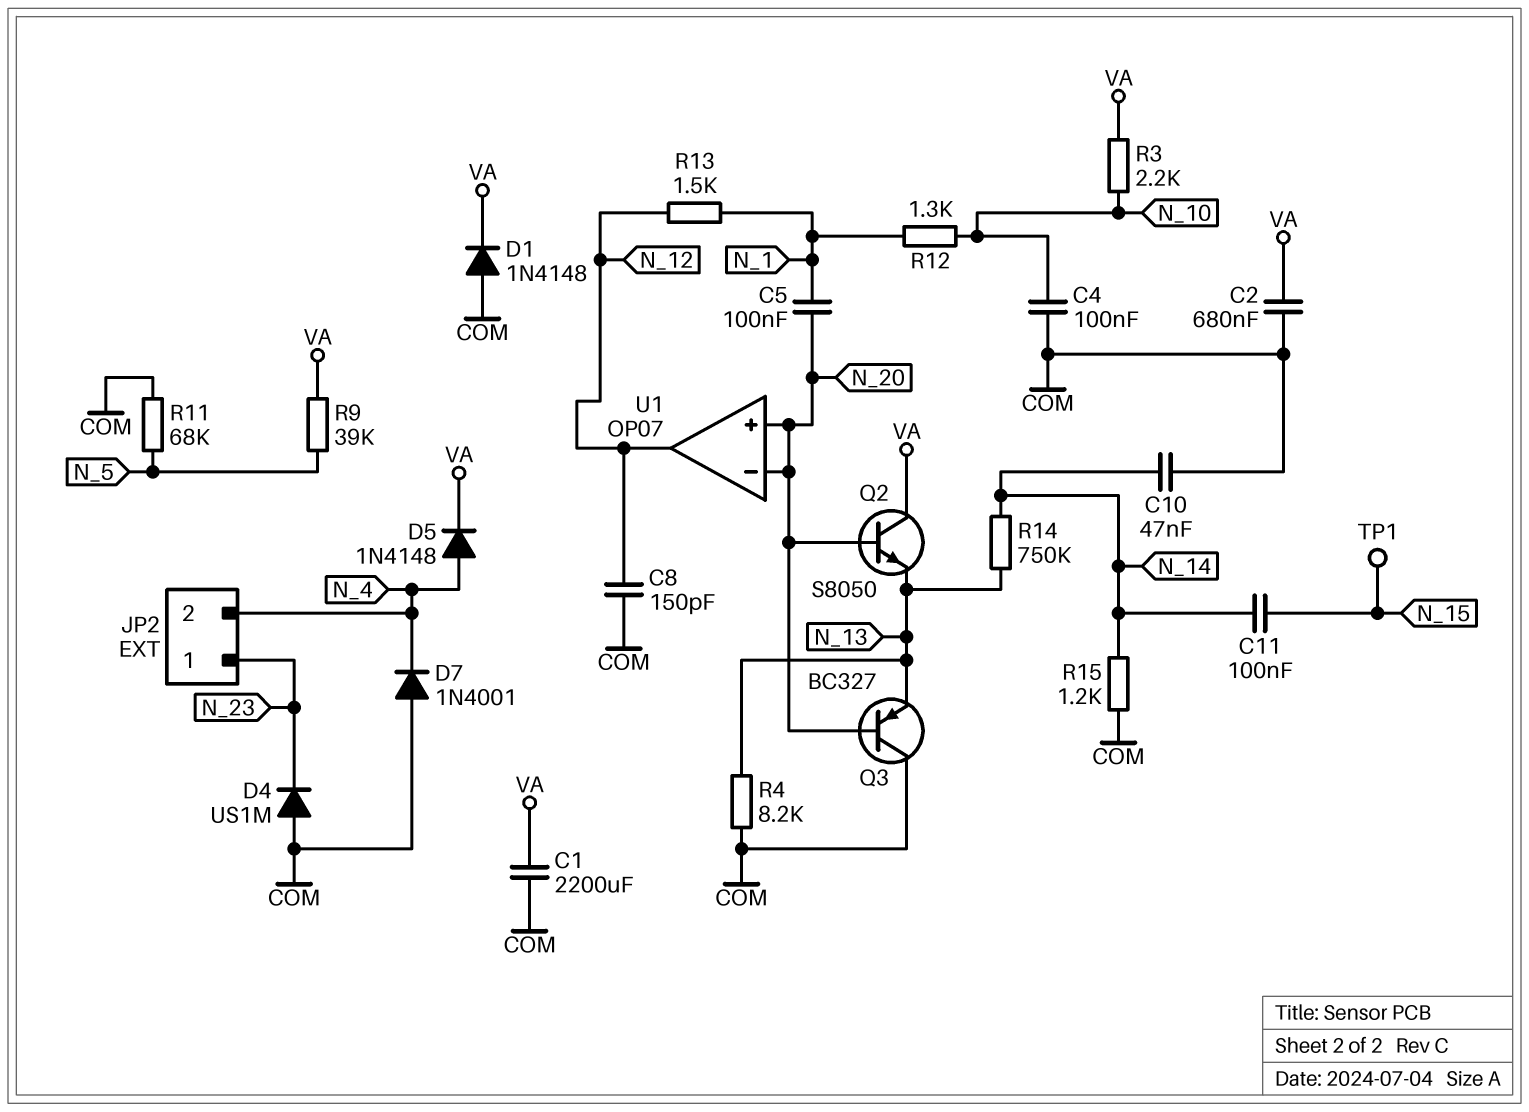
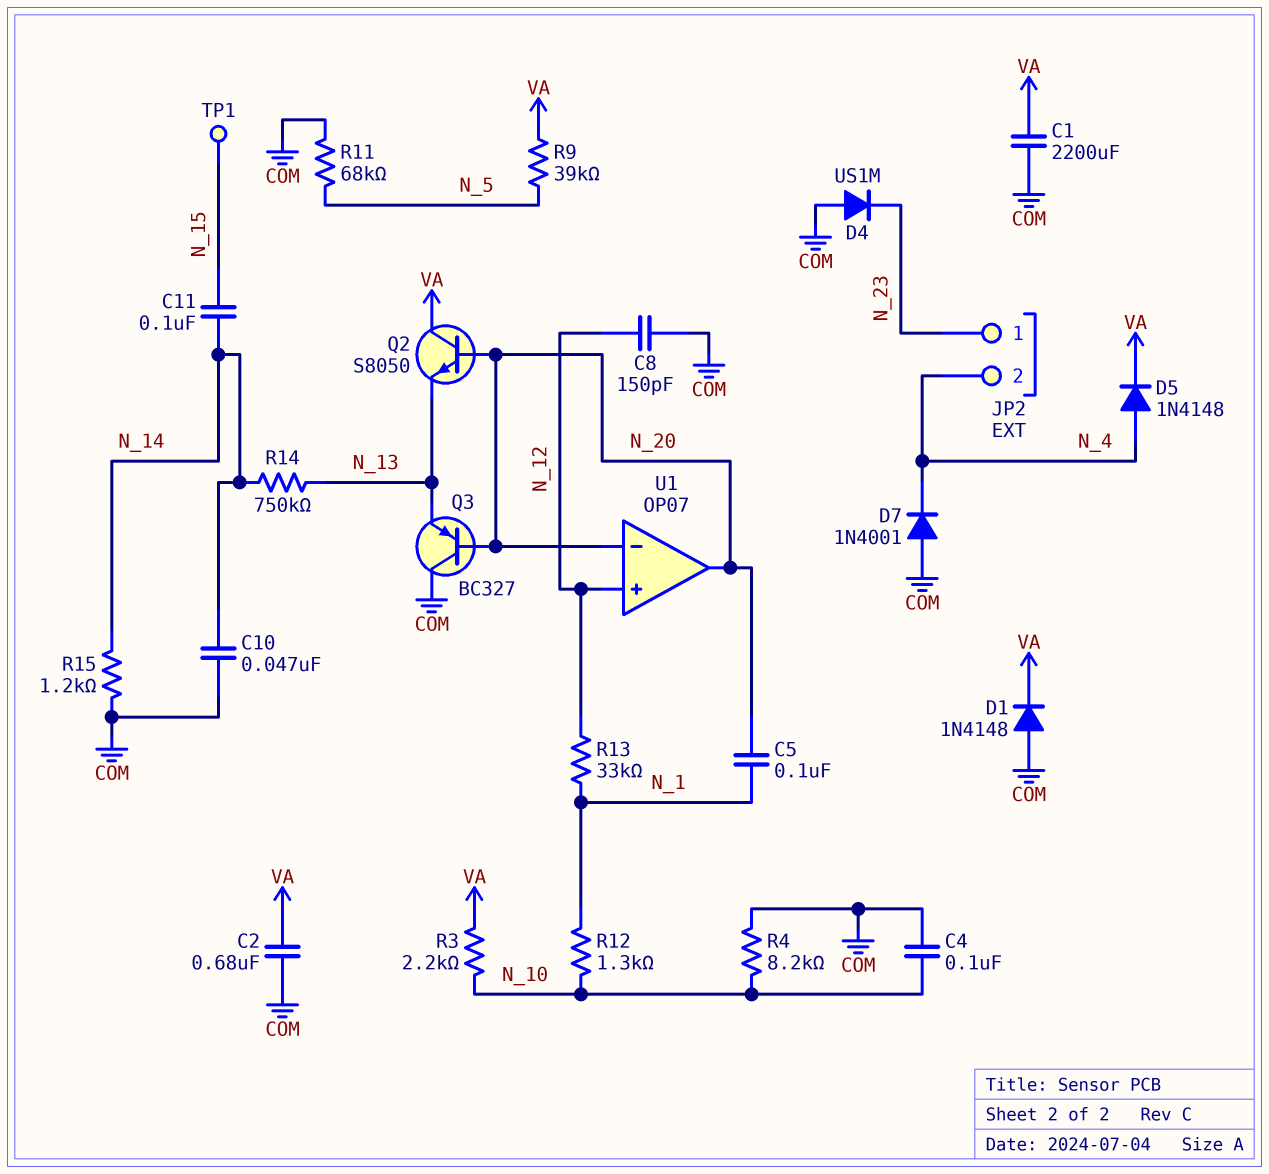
R4: 8.2k (COM, N_13) -> 8.2k (COM, N_10)
R13: 1.5k (N_1, N_12) -> 33k (N_1, N_12)
U1 pin in+: N_20 -> N_12
U1 pin out: N_12 -> N_20

